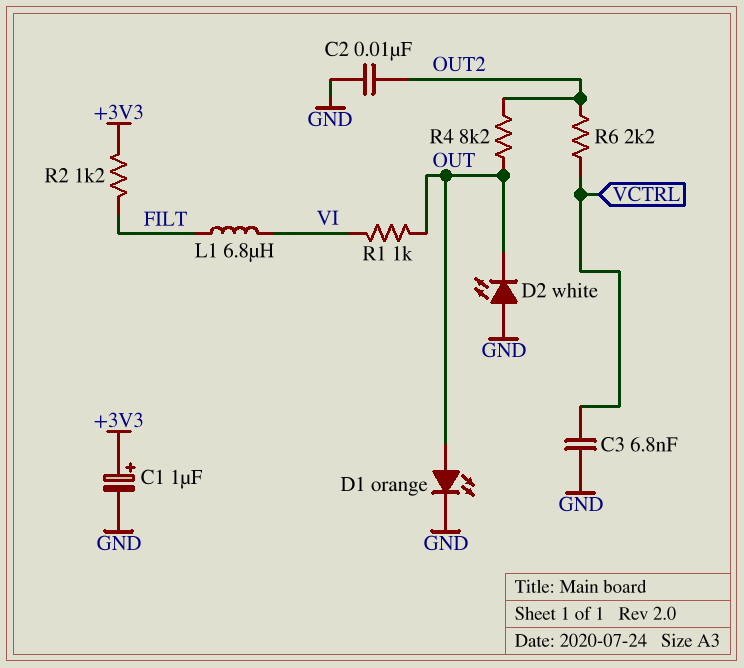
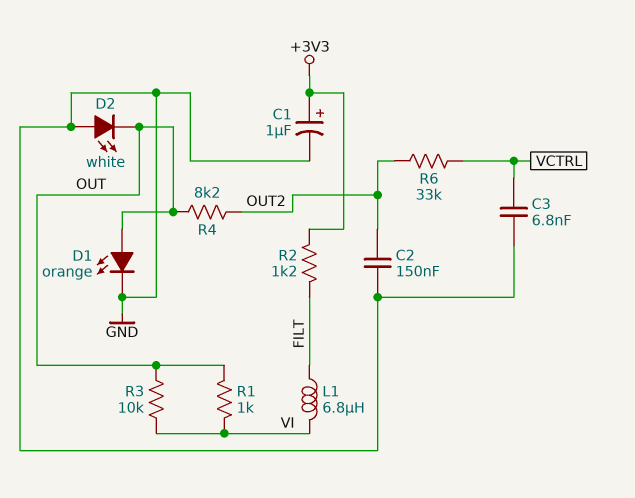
C2: 10nF (GND, OUT2) -> 150nF (GND, OUT2)
R3: none -> 10k (OUT, VI)
R6: 2.2k (OUT2, VCTRL) -> 33k (OUT2, VCTRL)

